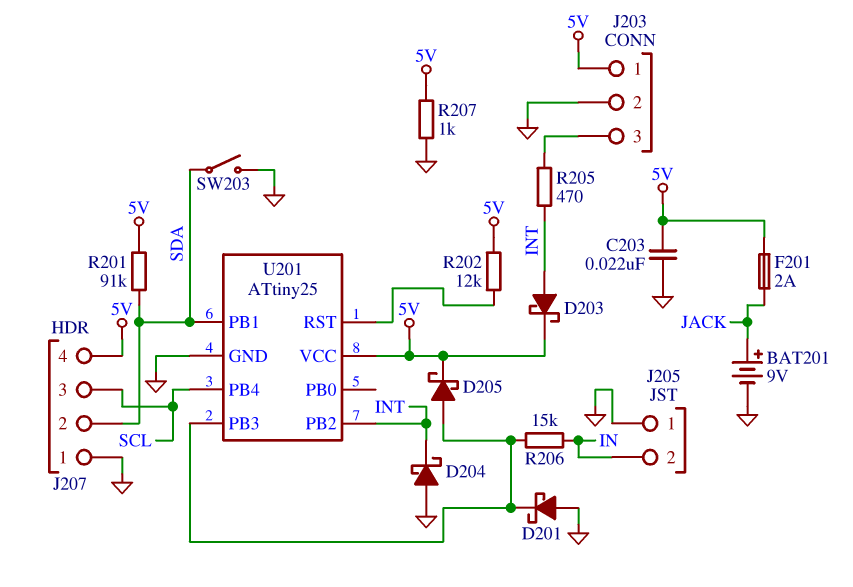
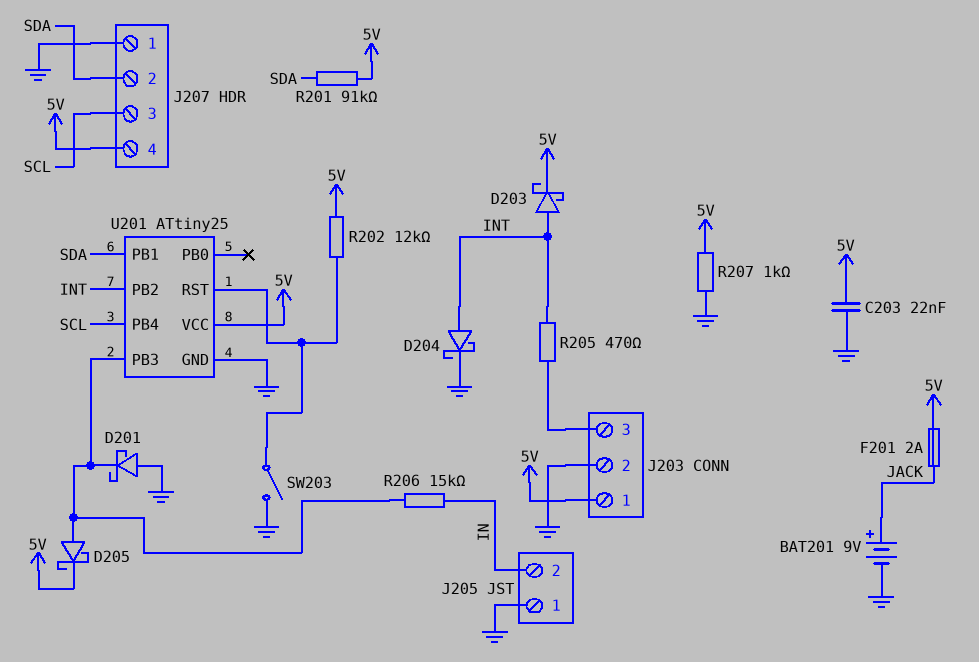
D204: schottky (A GND, K INT) -> schottky (A INT, K GND)
SW203: switch (GND, SDA) -> switch (GND, U201/RST)

